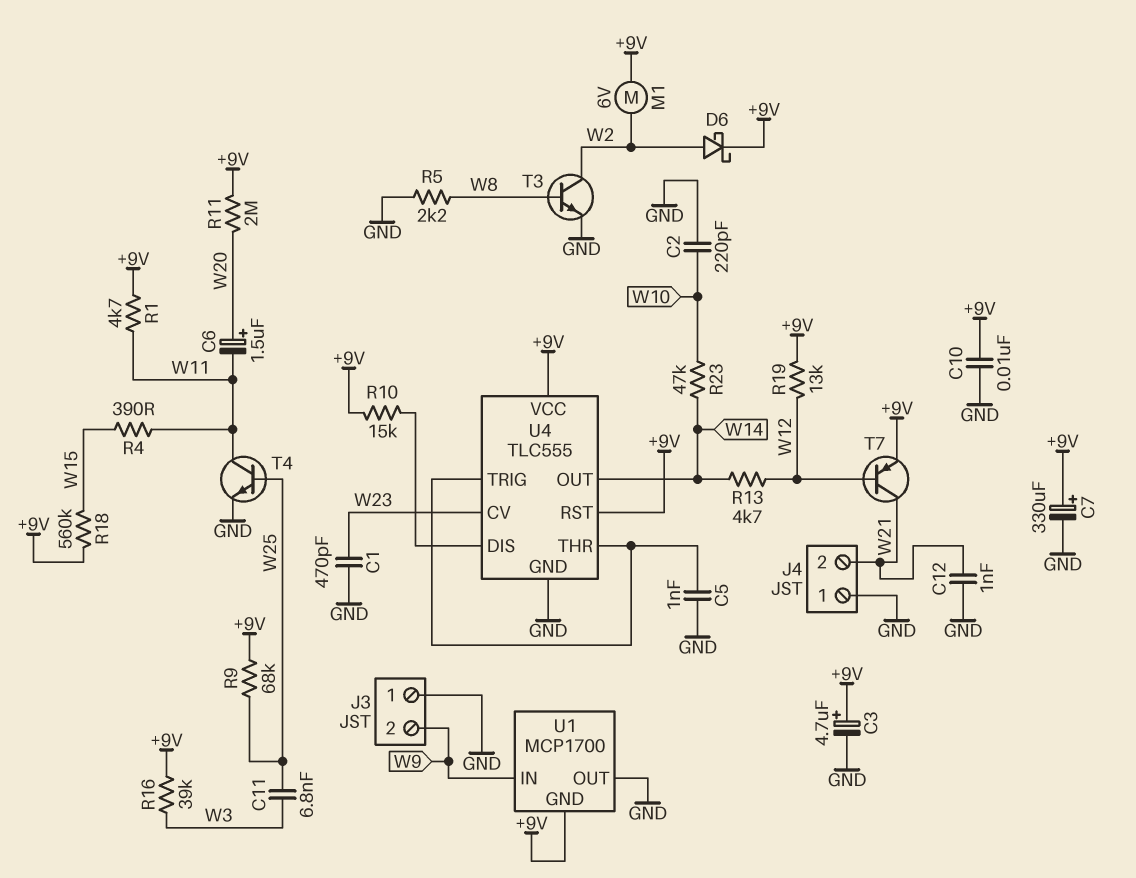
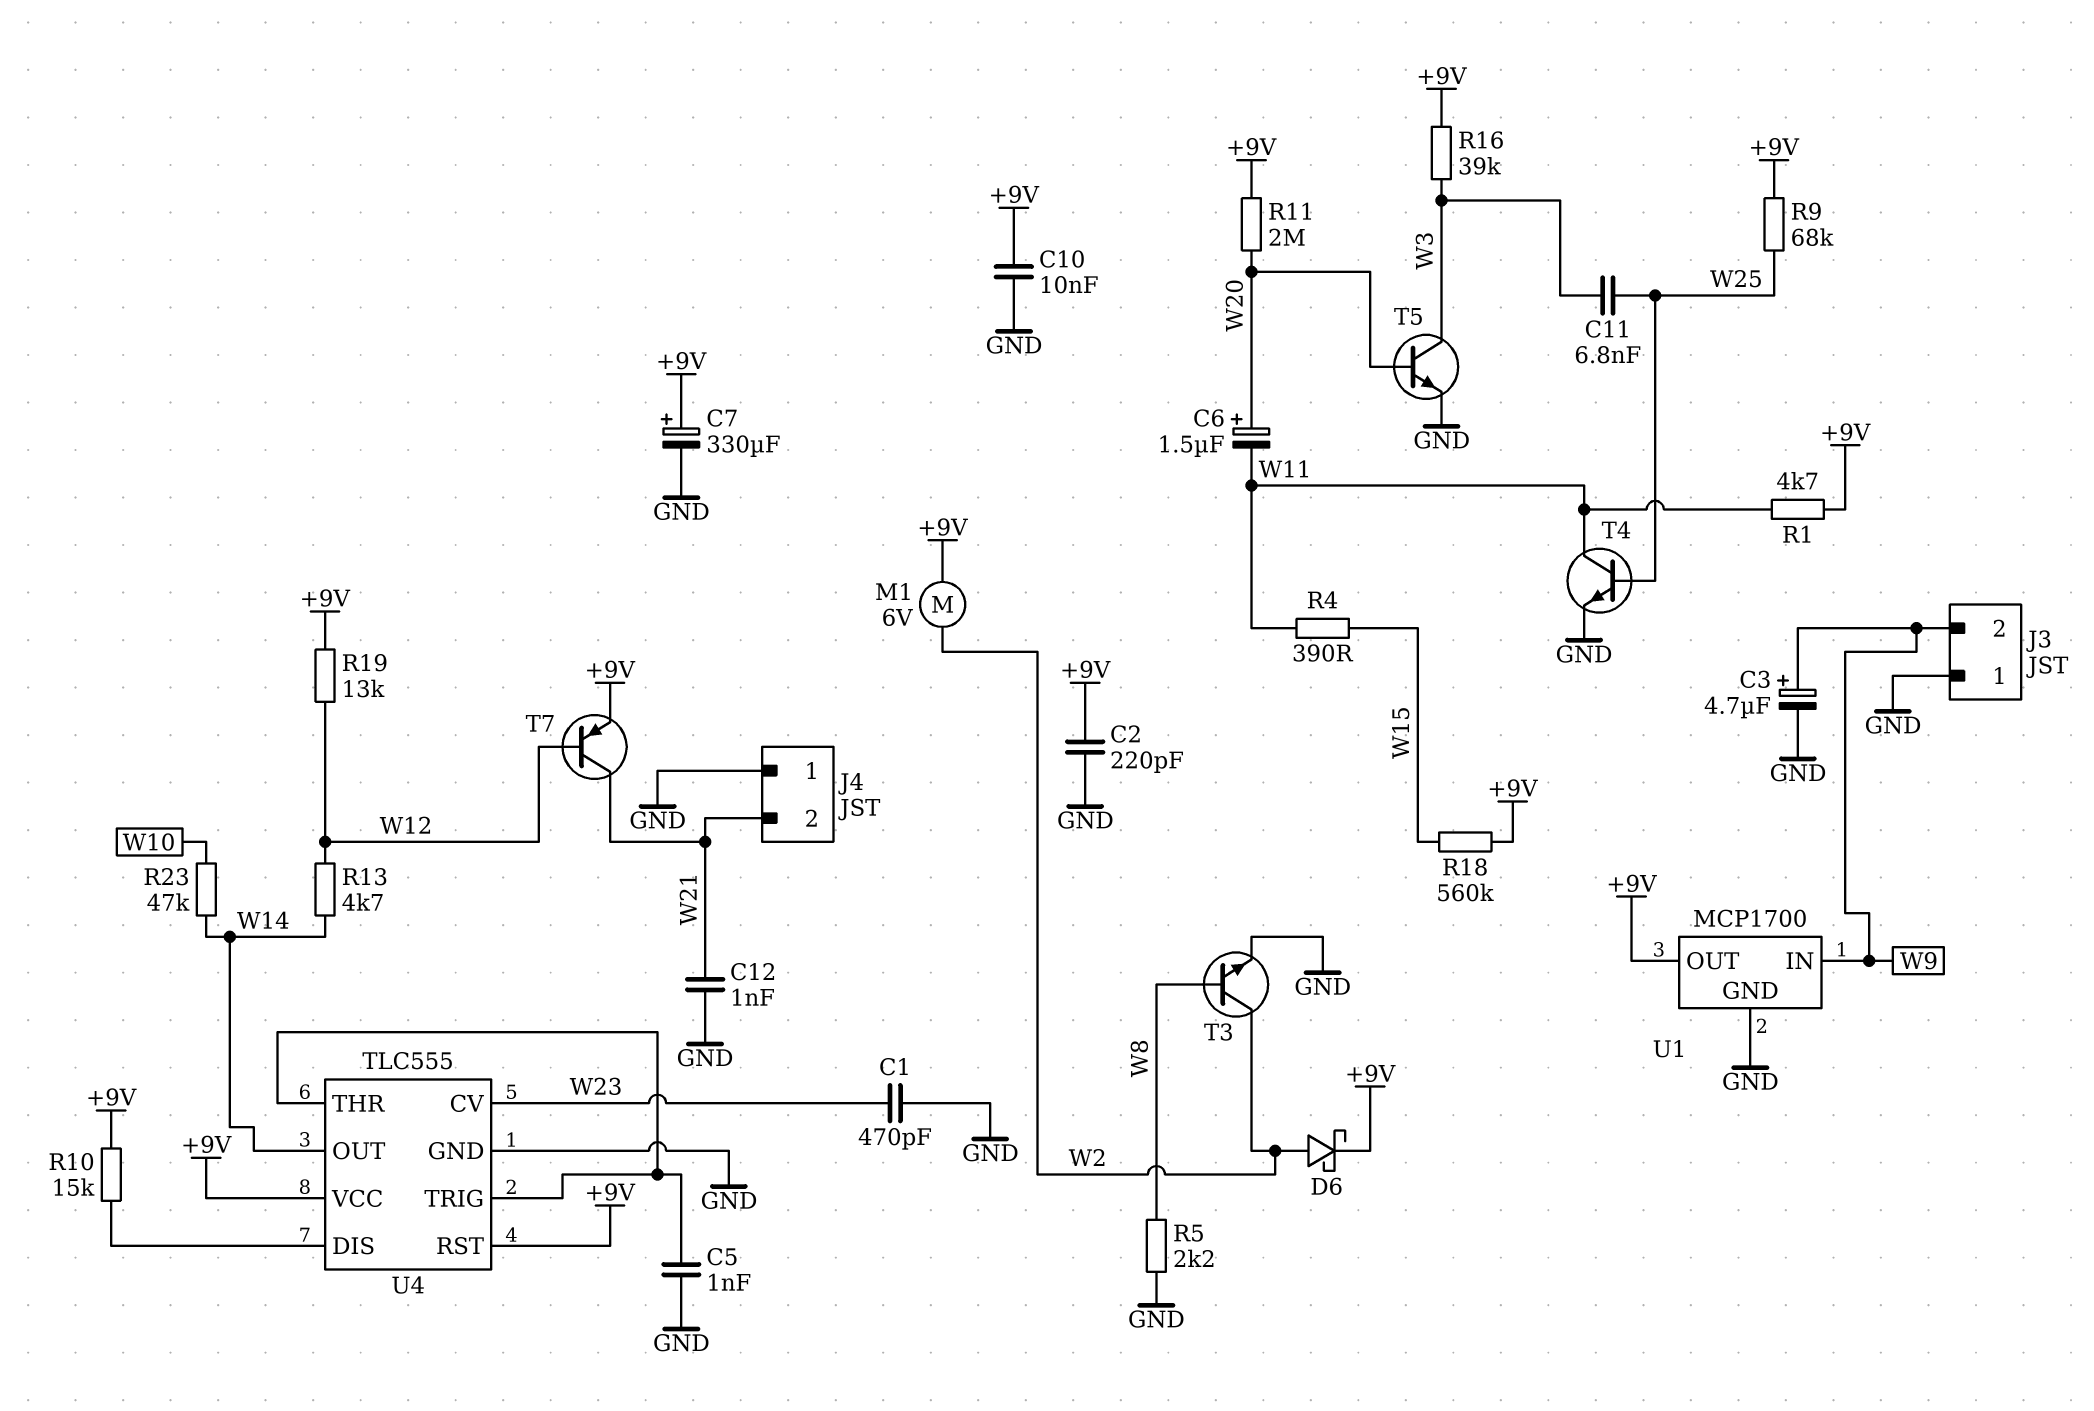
C2: 220pF (GND, W10) -> 220pF (+9V, GND)
C3: 4.7uF (plus +9V, minus GND) -> 4.7uF (plus W9, minus GND)
T5: none -> NPN (B W20, C W3, E GND)
U1 pin GND: +9V -> GND
U1 pin OUT: GND -> +9V

